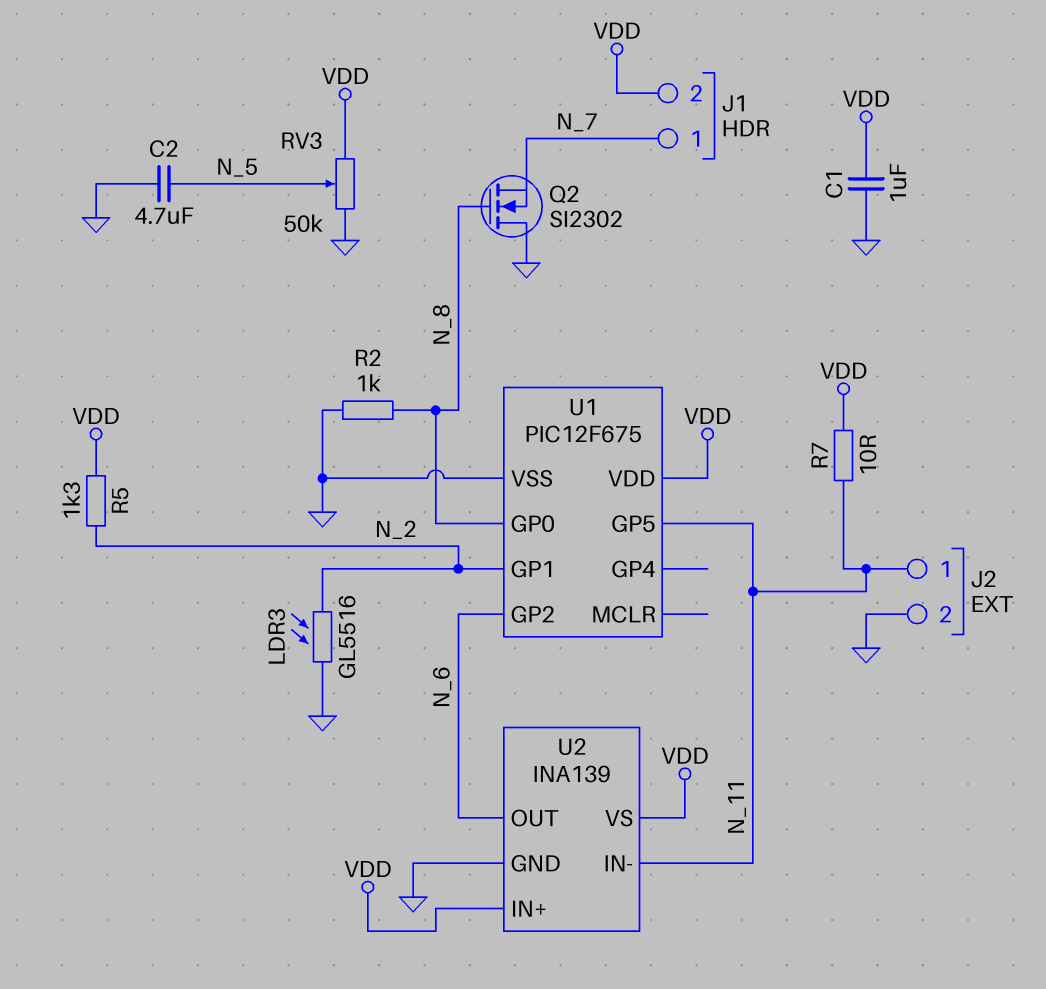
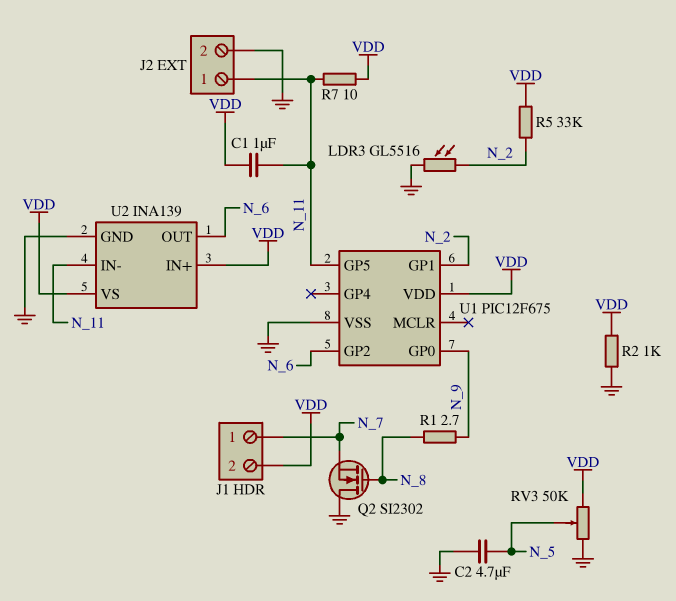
C1: 1uF (GND, VDD) -> 1uF (N_11, VDD)
R1: none -> 2.7 (N_8, N_9)
R2: 1k (GND, N_8) -> 1k (GND, VDD)
R5: 1.3k (N_2, VDD) -> 33k (N_2, VDD)
U1 pin GP0: N_8 -> N_9

